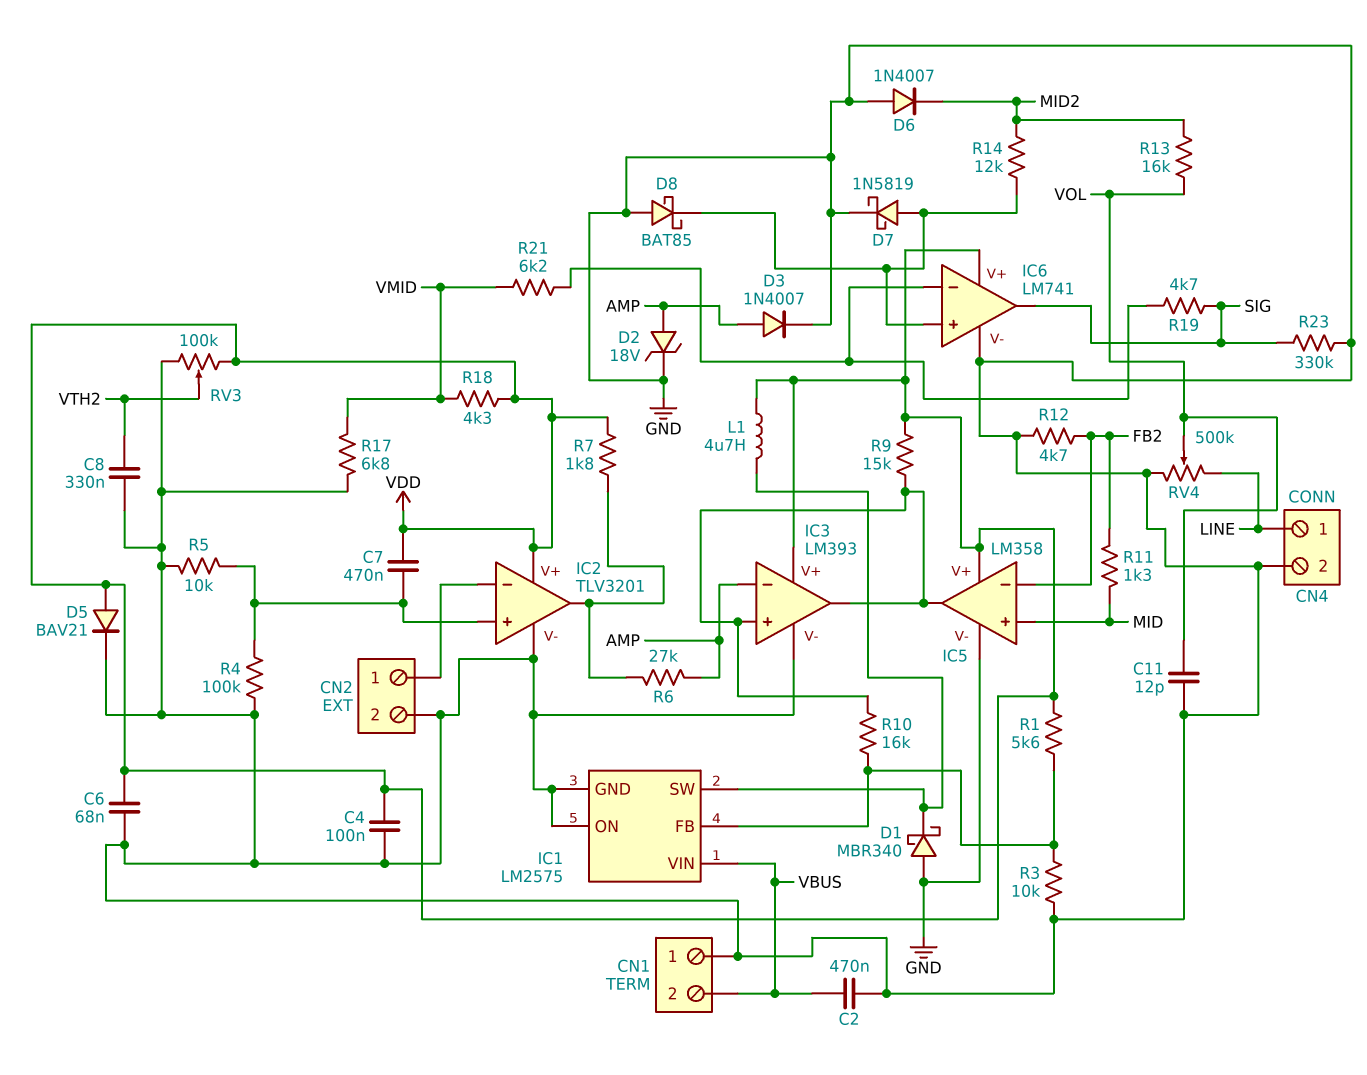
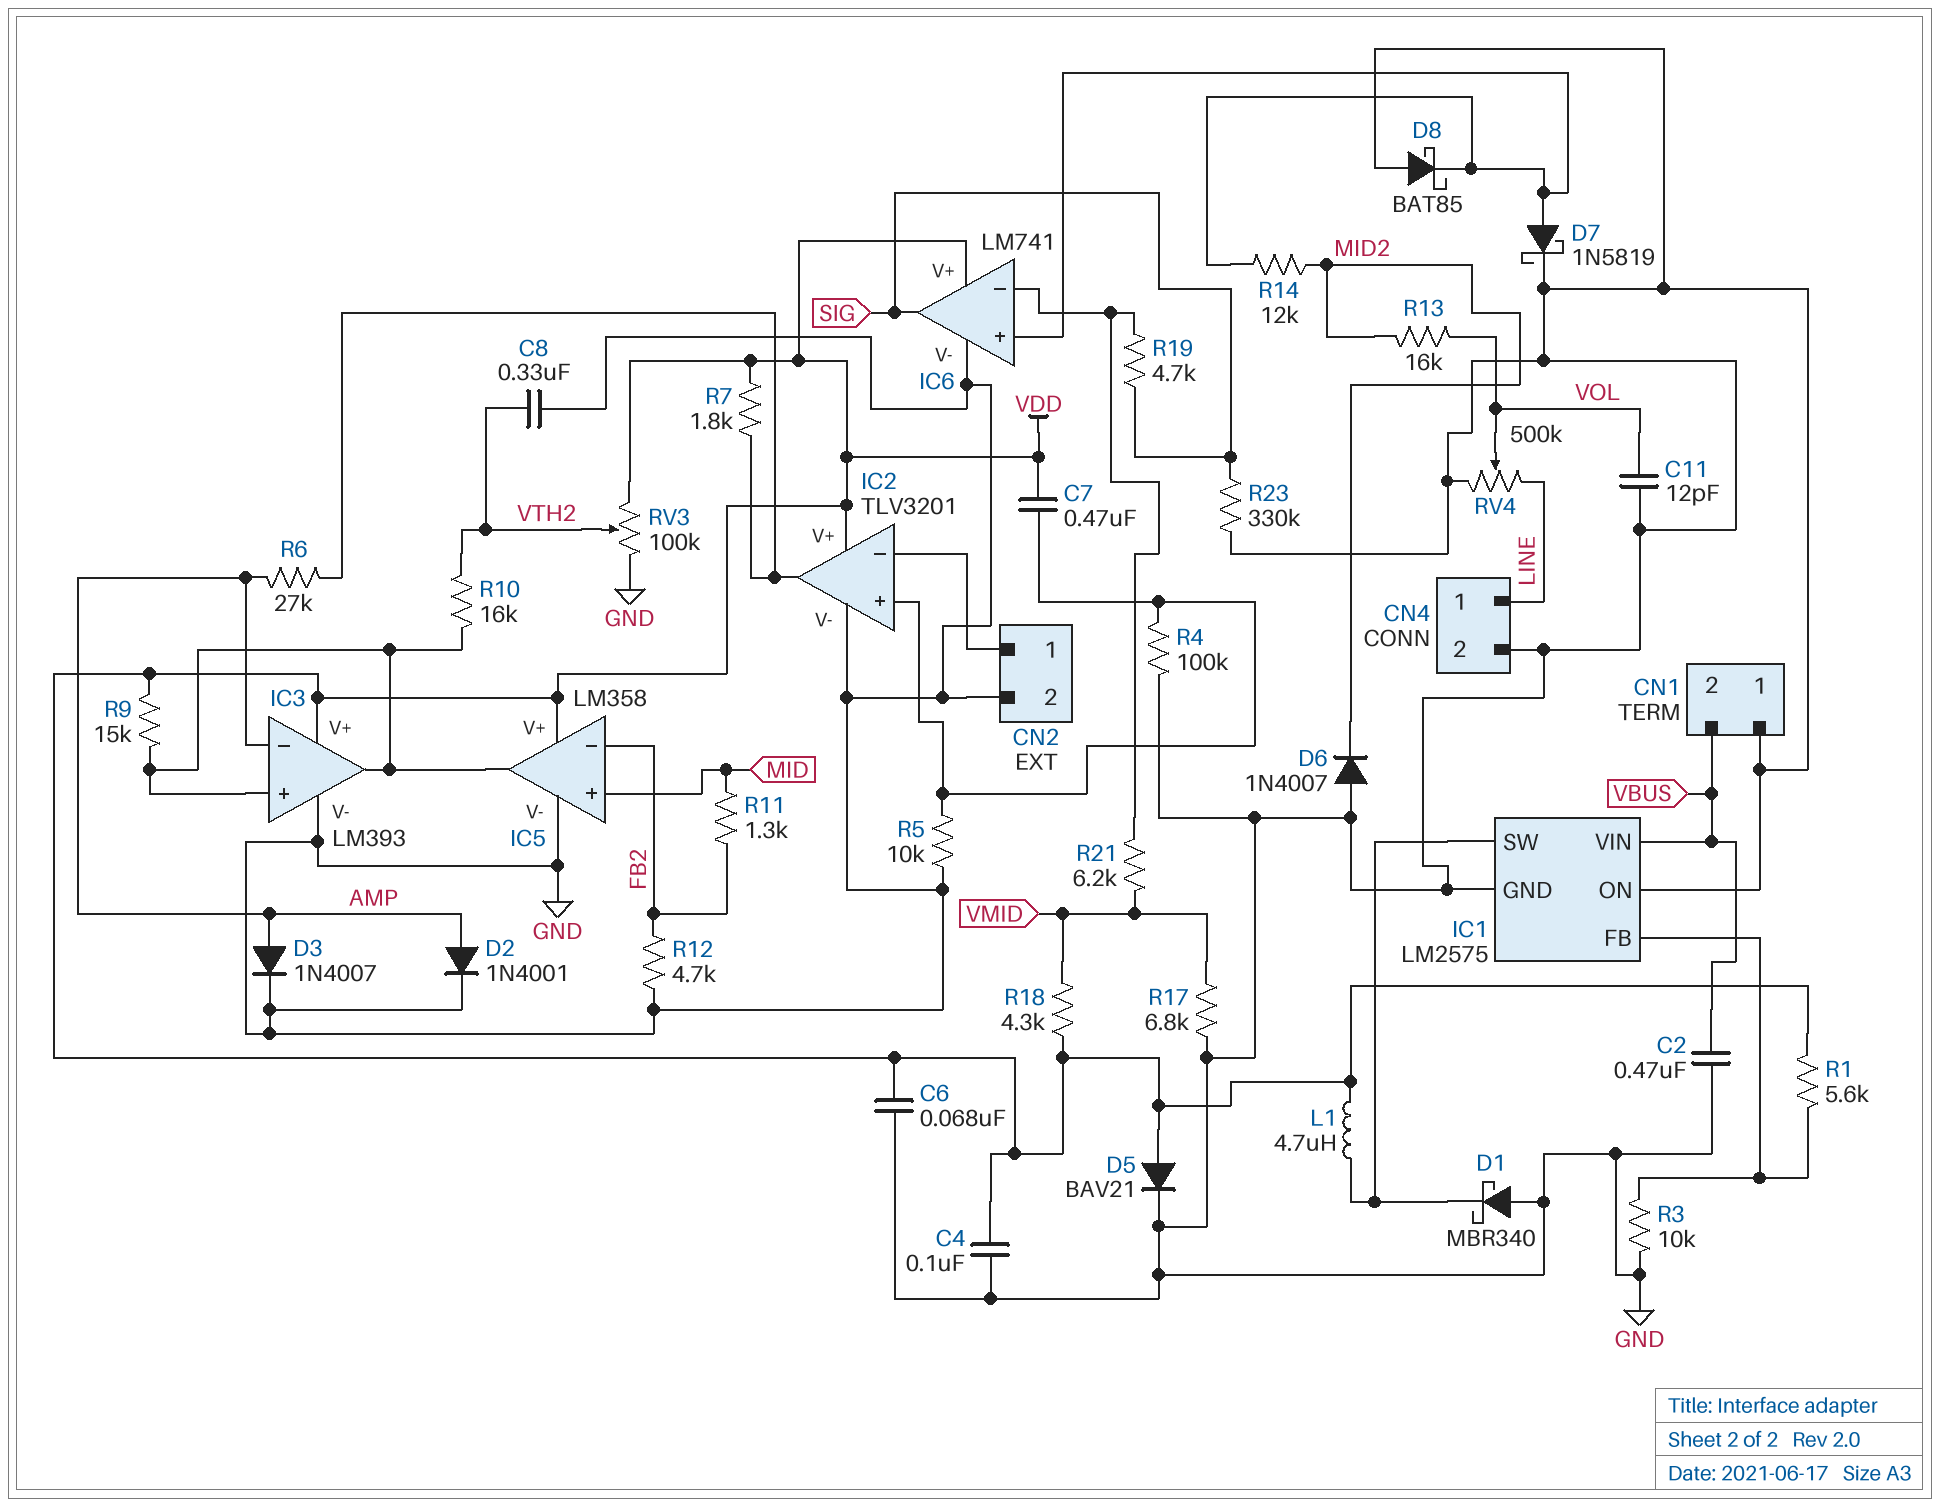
D2: zener 18V (A AMP, K GND) -> diode 1N4001 (A AMP, K GND)
R10: 16k (IC1/FB, IC3/in+) -> 16k (IC3/in+, VTH2)

